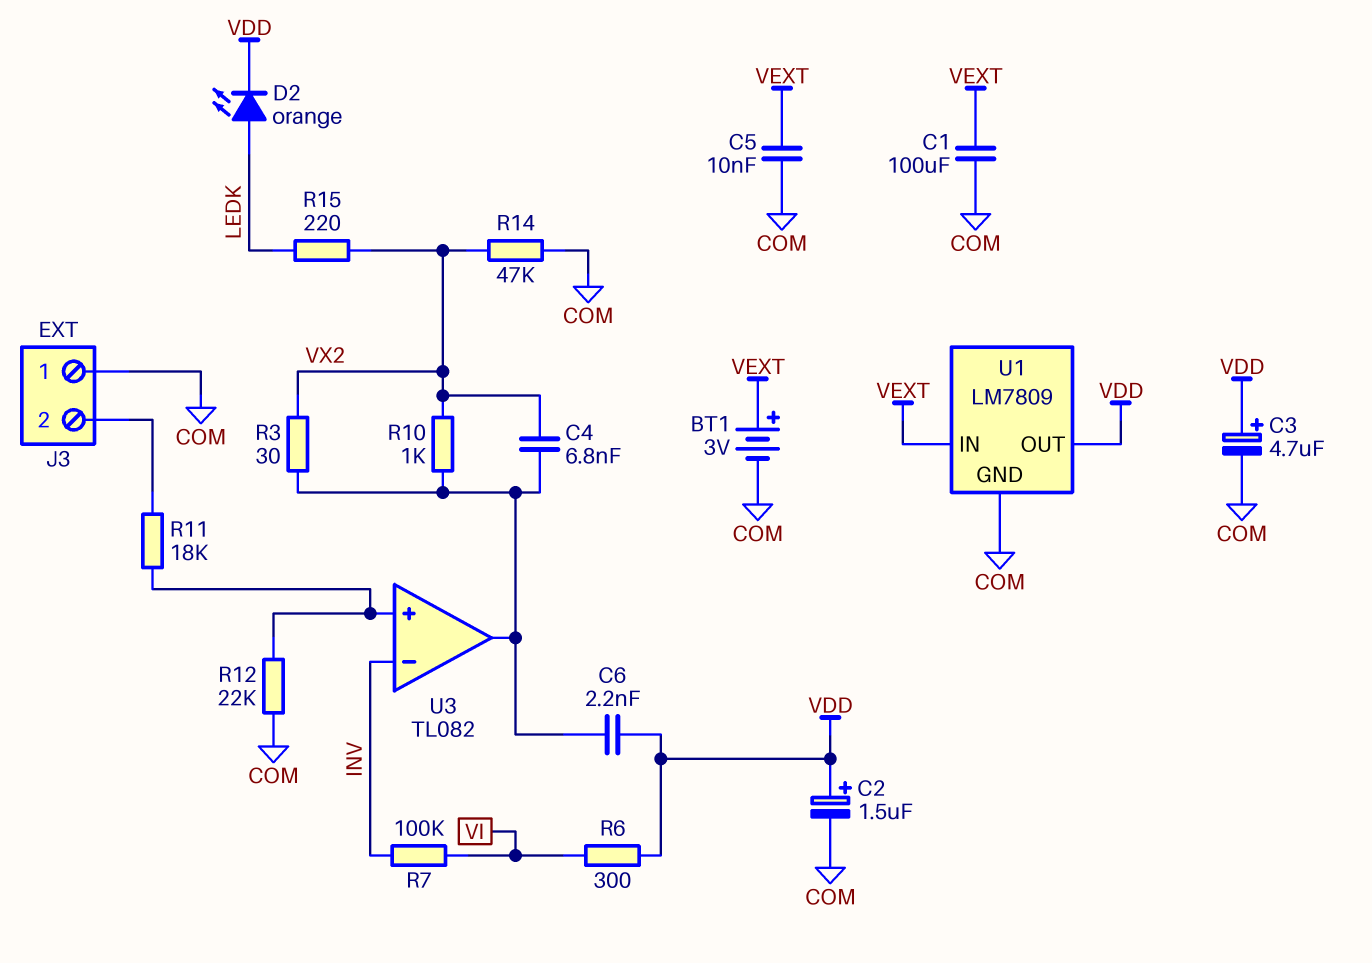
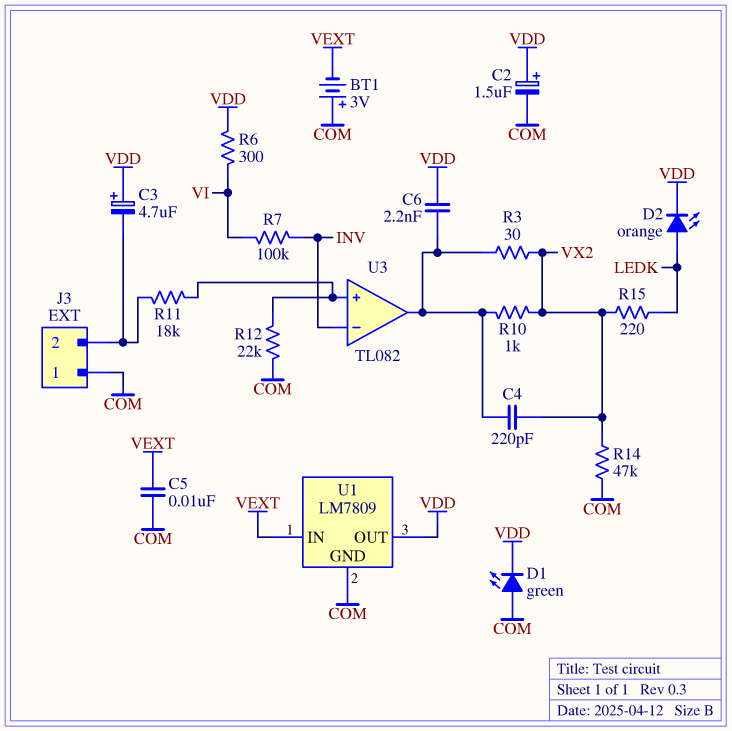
BT1: 3V (plus VEXT, minus COM) -> 3V (plus COM, minus VEXT)
C1: 100uF (COM, VEXT) -> none
C3: 4.7uF (plus VDD, minus COM) -> 4.7uF (plus VDD, minus J3/2)
C4: 6.8nF (U3/out, VX2) -> 220pF (U3/out, VX2)
D1: none -> LED green (A COM, K VDD)

